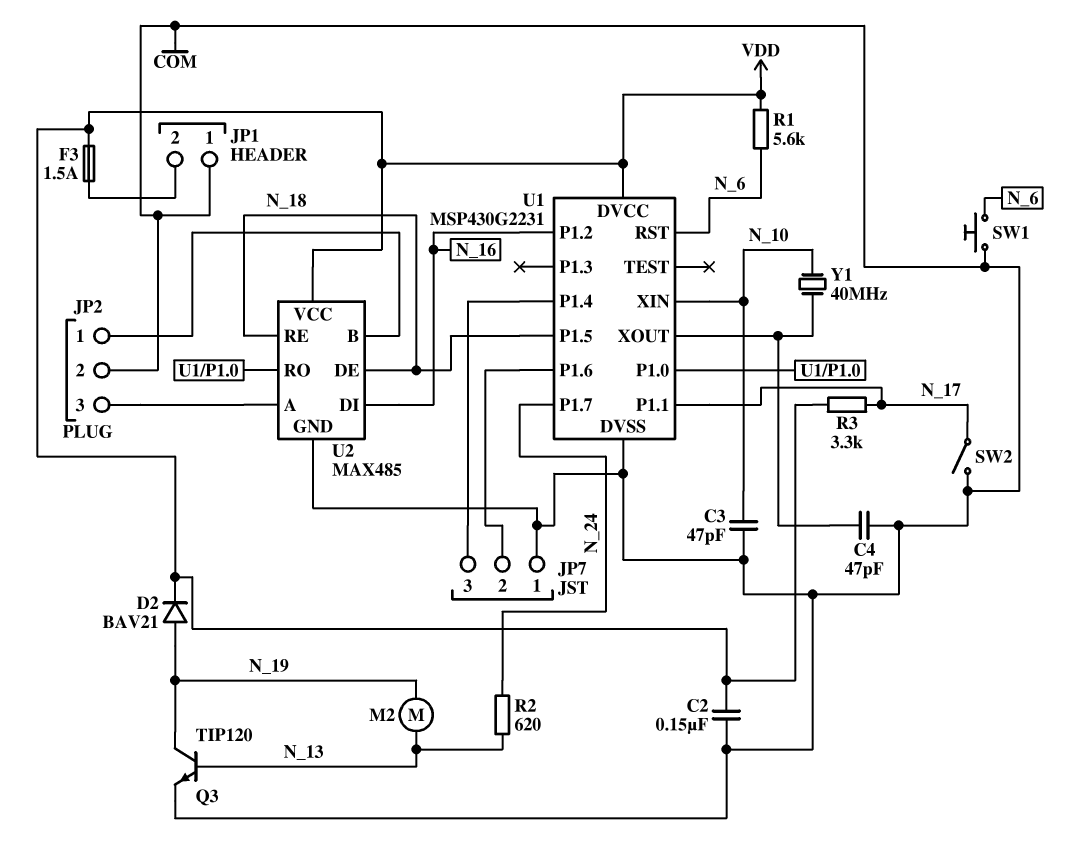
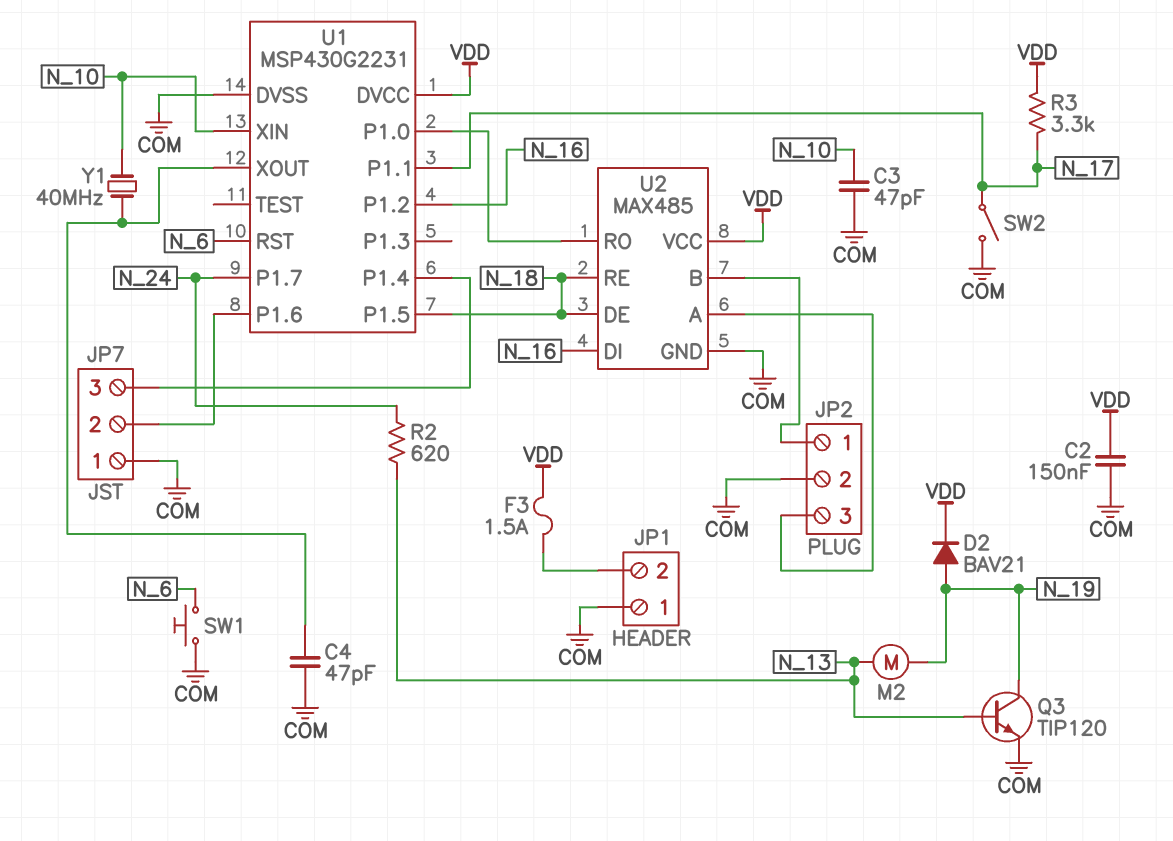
R1: 5.6k (N_6, VDD) -> none

